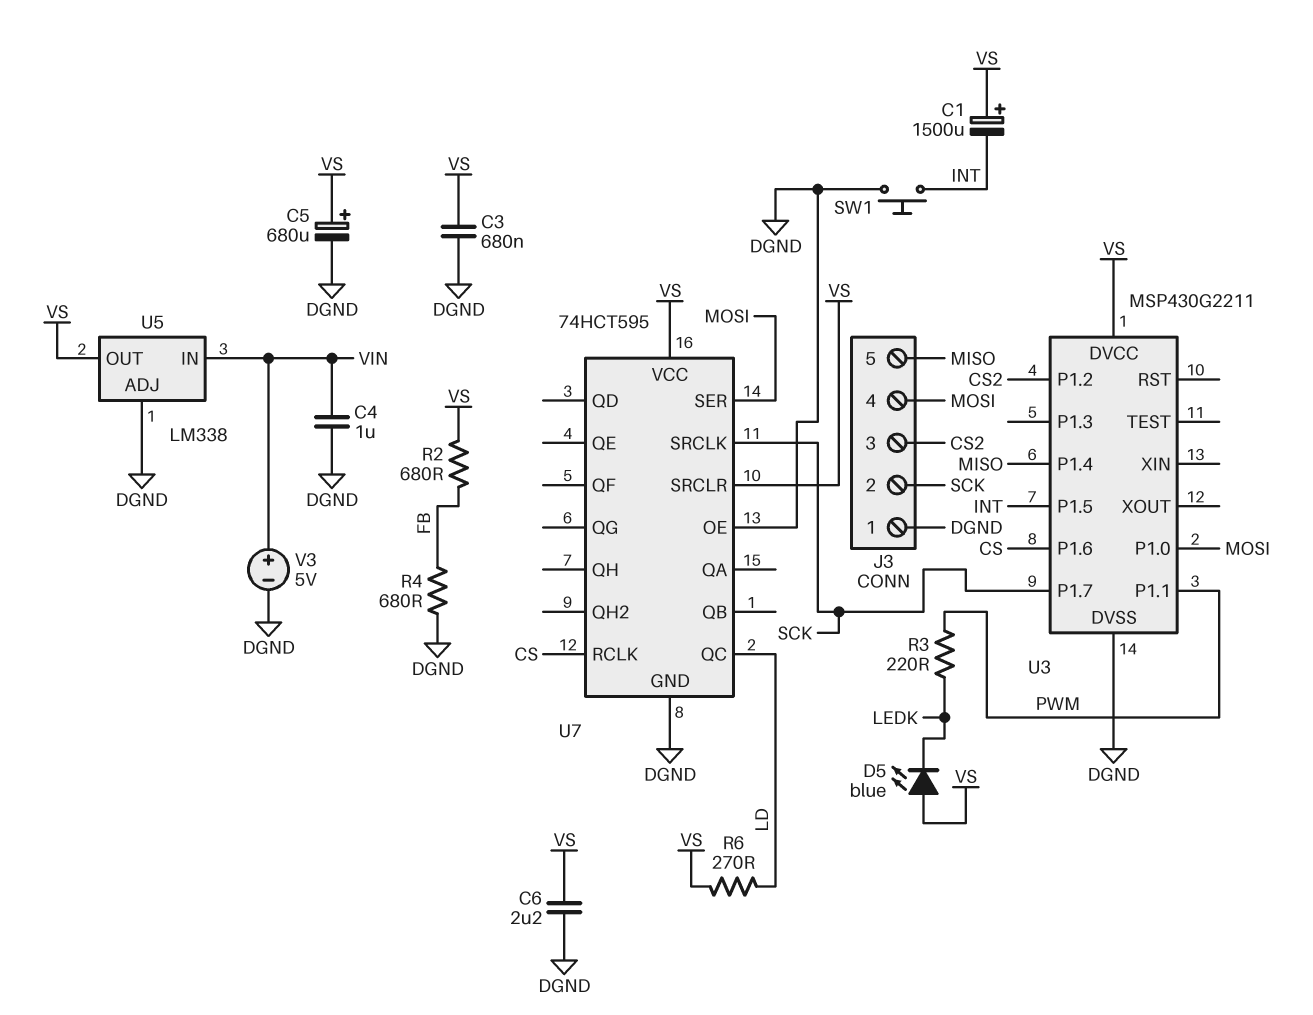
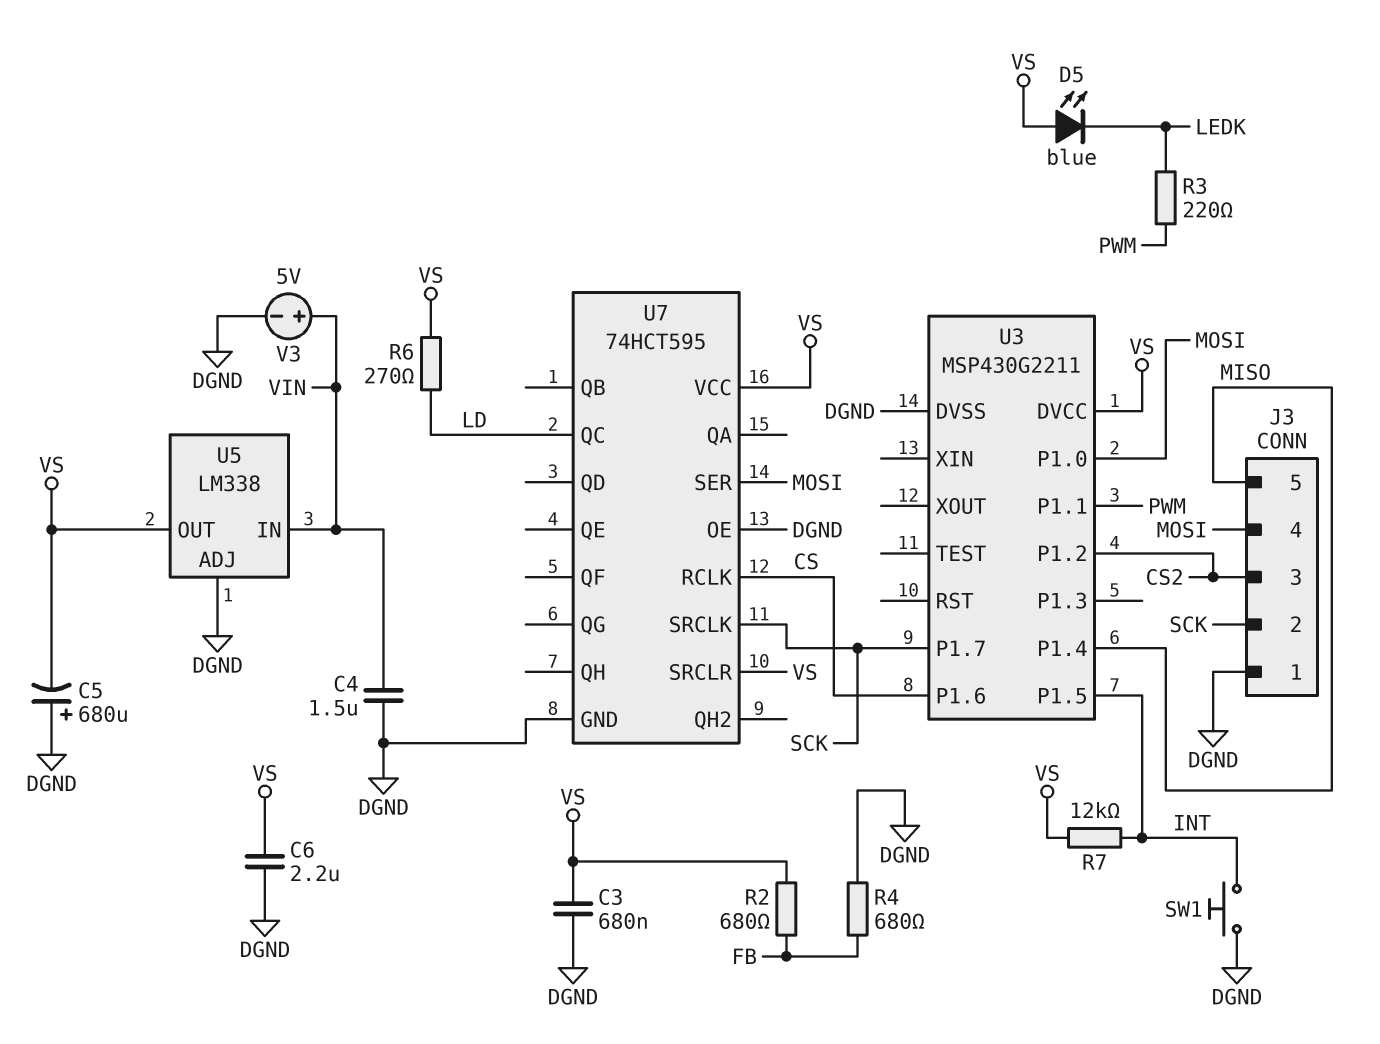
C1: 1500uF (plus VS, minus INT) -> none
C4: 1uF (DGND, VIN) -> 1.5uF (DGND, VIN)
C5: 680uF (plus VS, minus DGND) -> 680uF (plus DGND, minus VS)
R7: none -> 12k (INT, VS)

